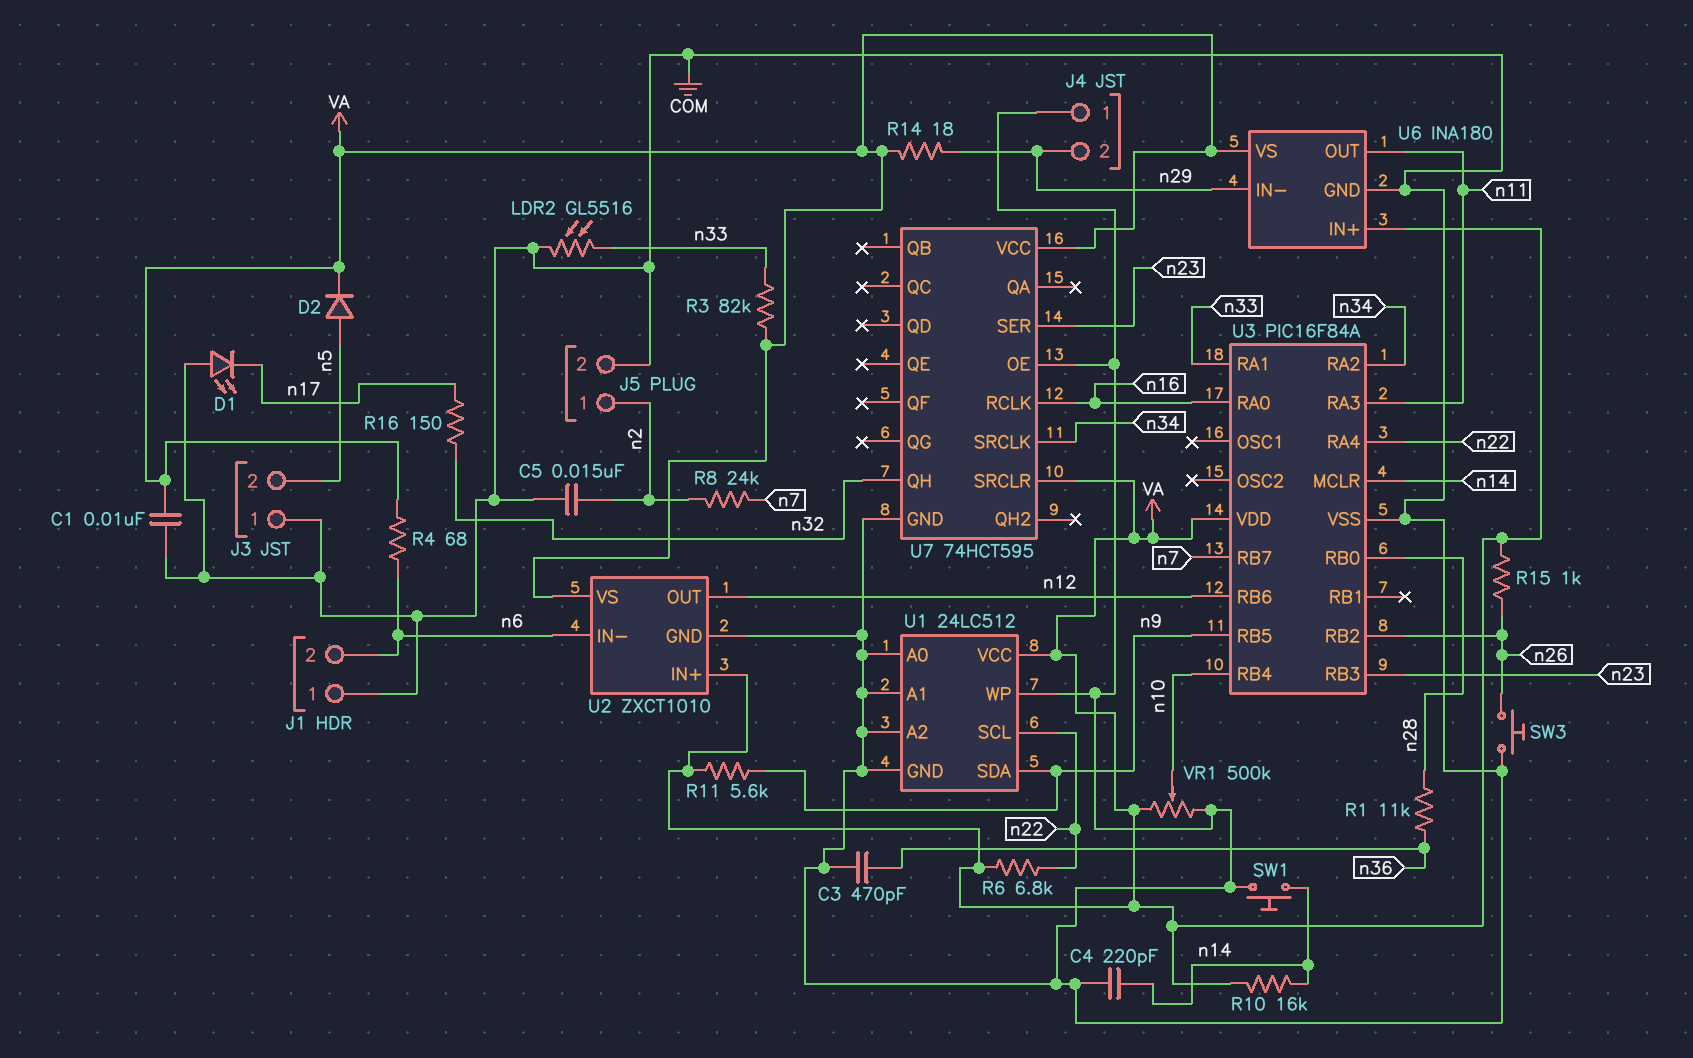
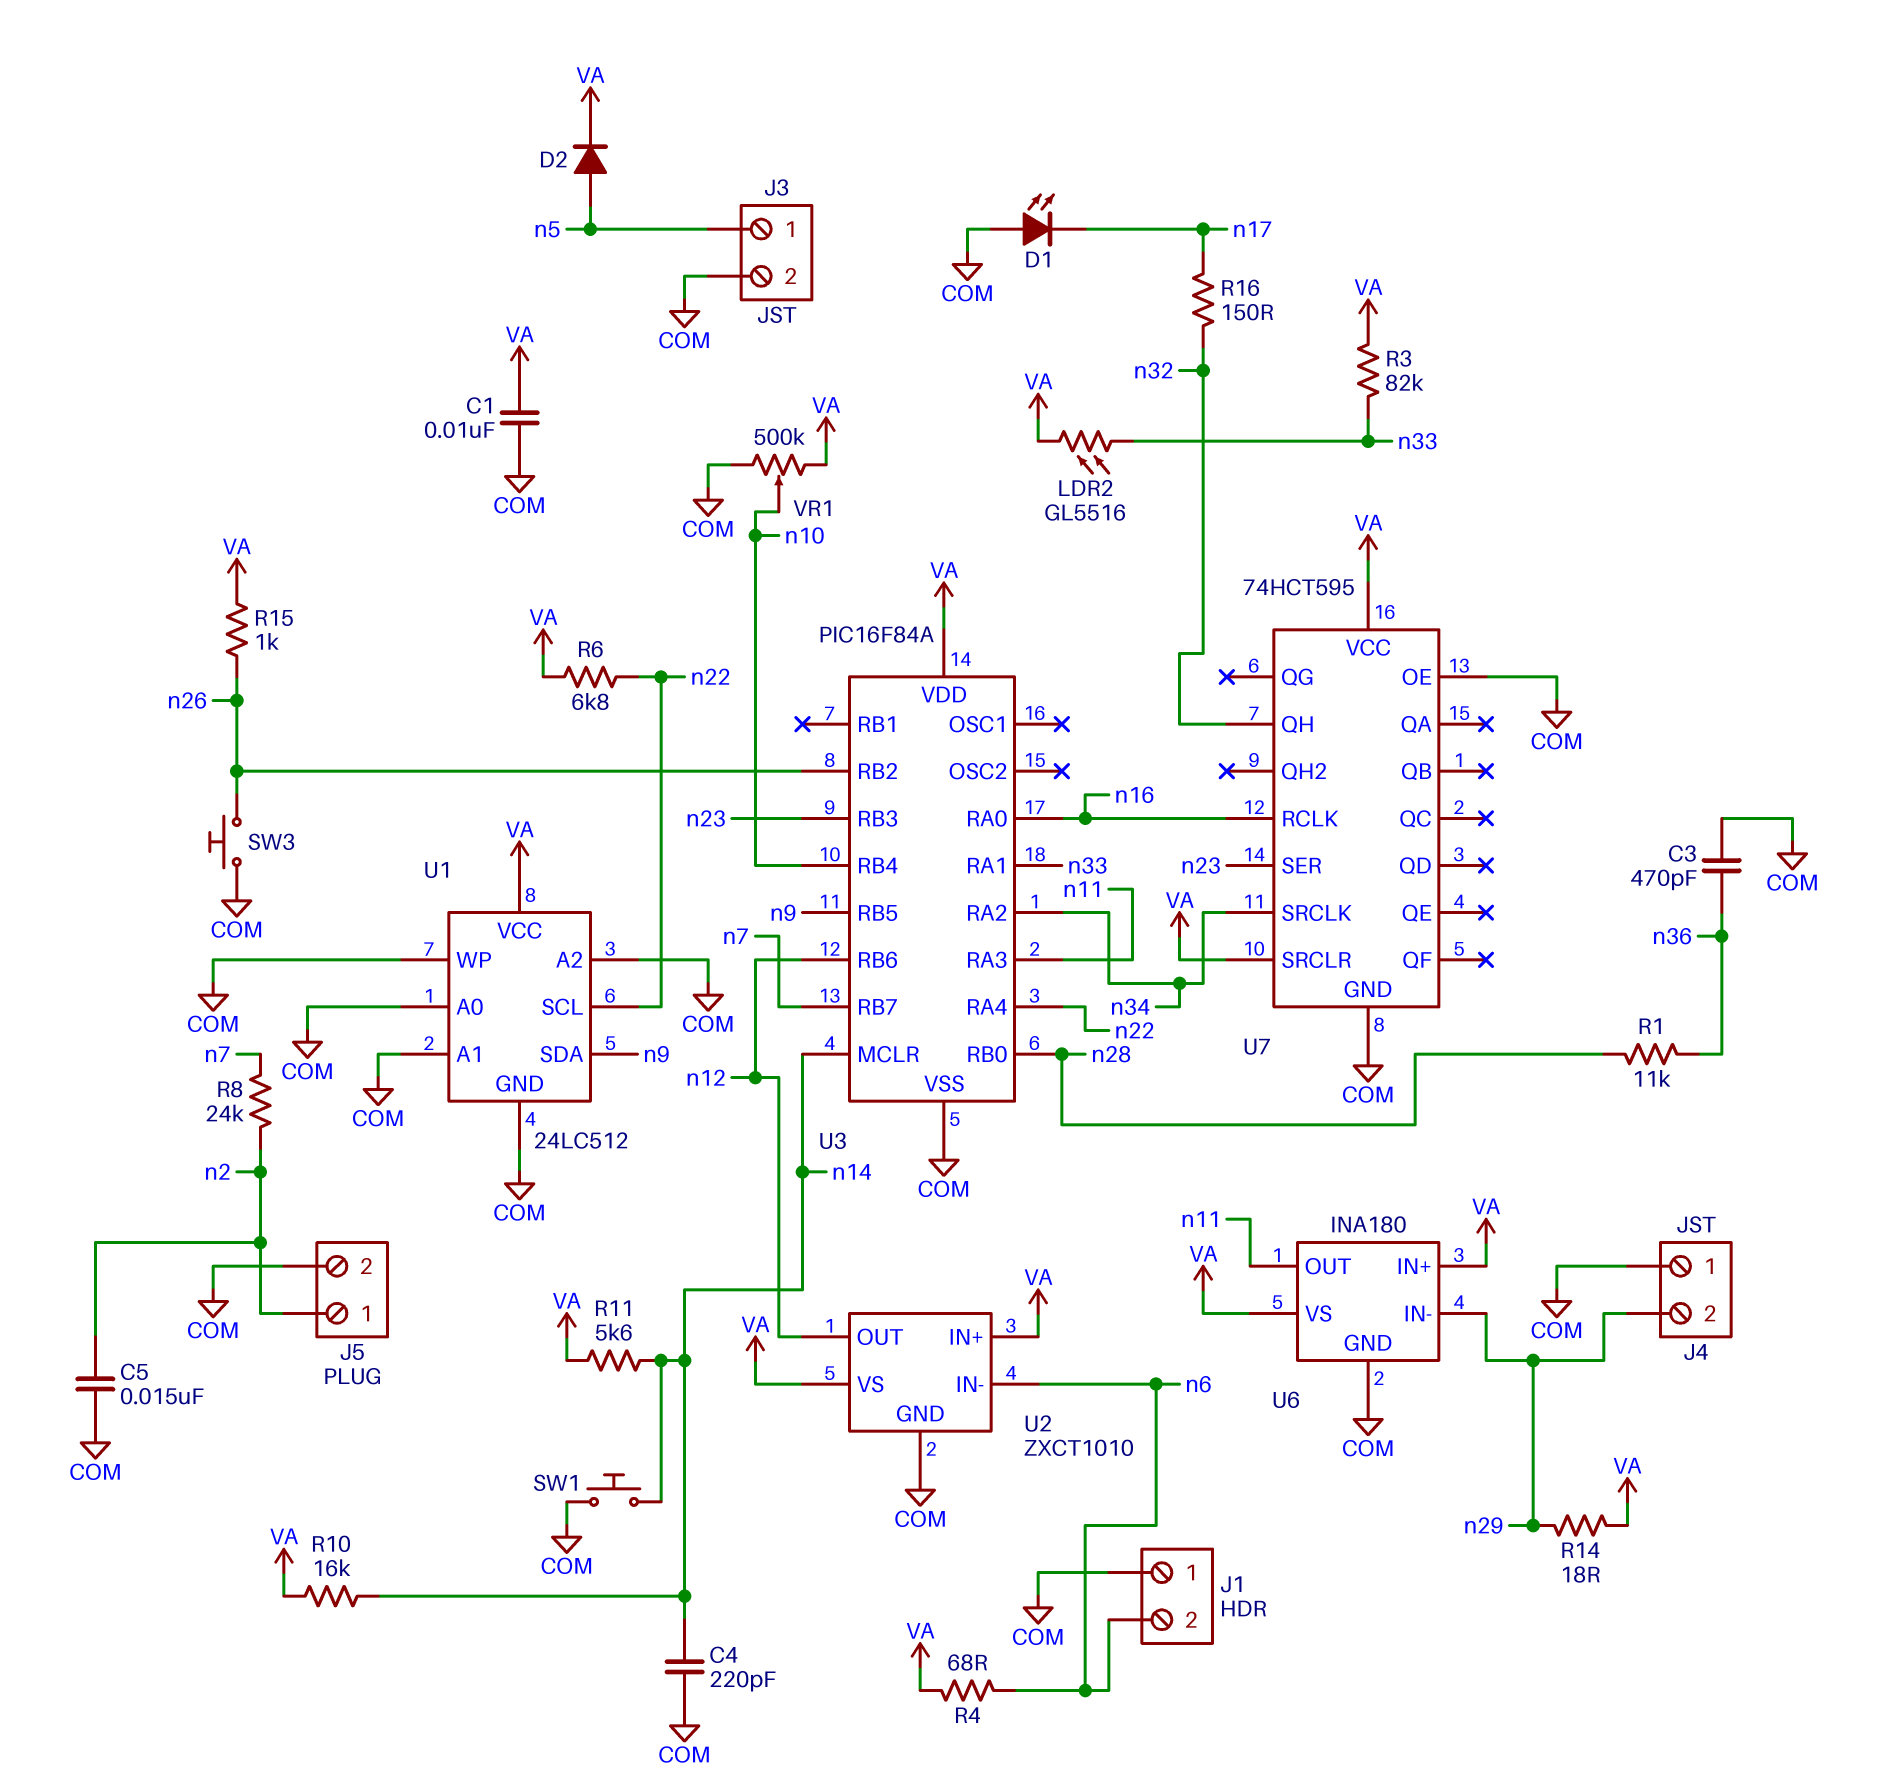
J3 pin 1: COM -> n5
J3 pin 2: n5 -> COM
LDR2: GL5516 (COM, n33) -> GL5516 (VA, n33)
R11: 5.6k (VA, n9) -> 5.6k (VA, n14)

